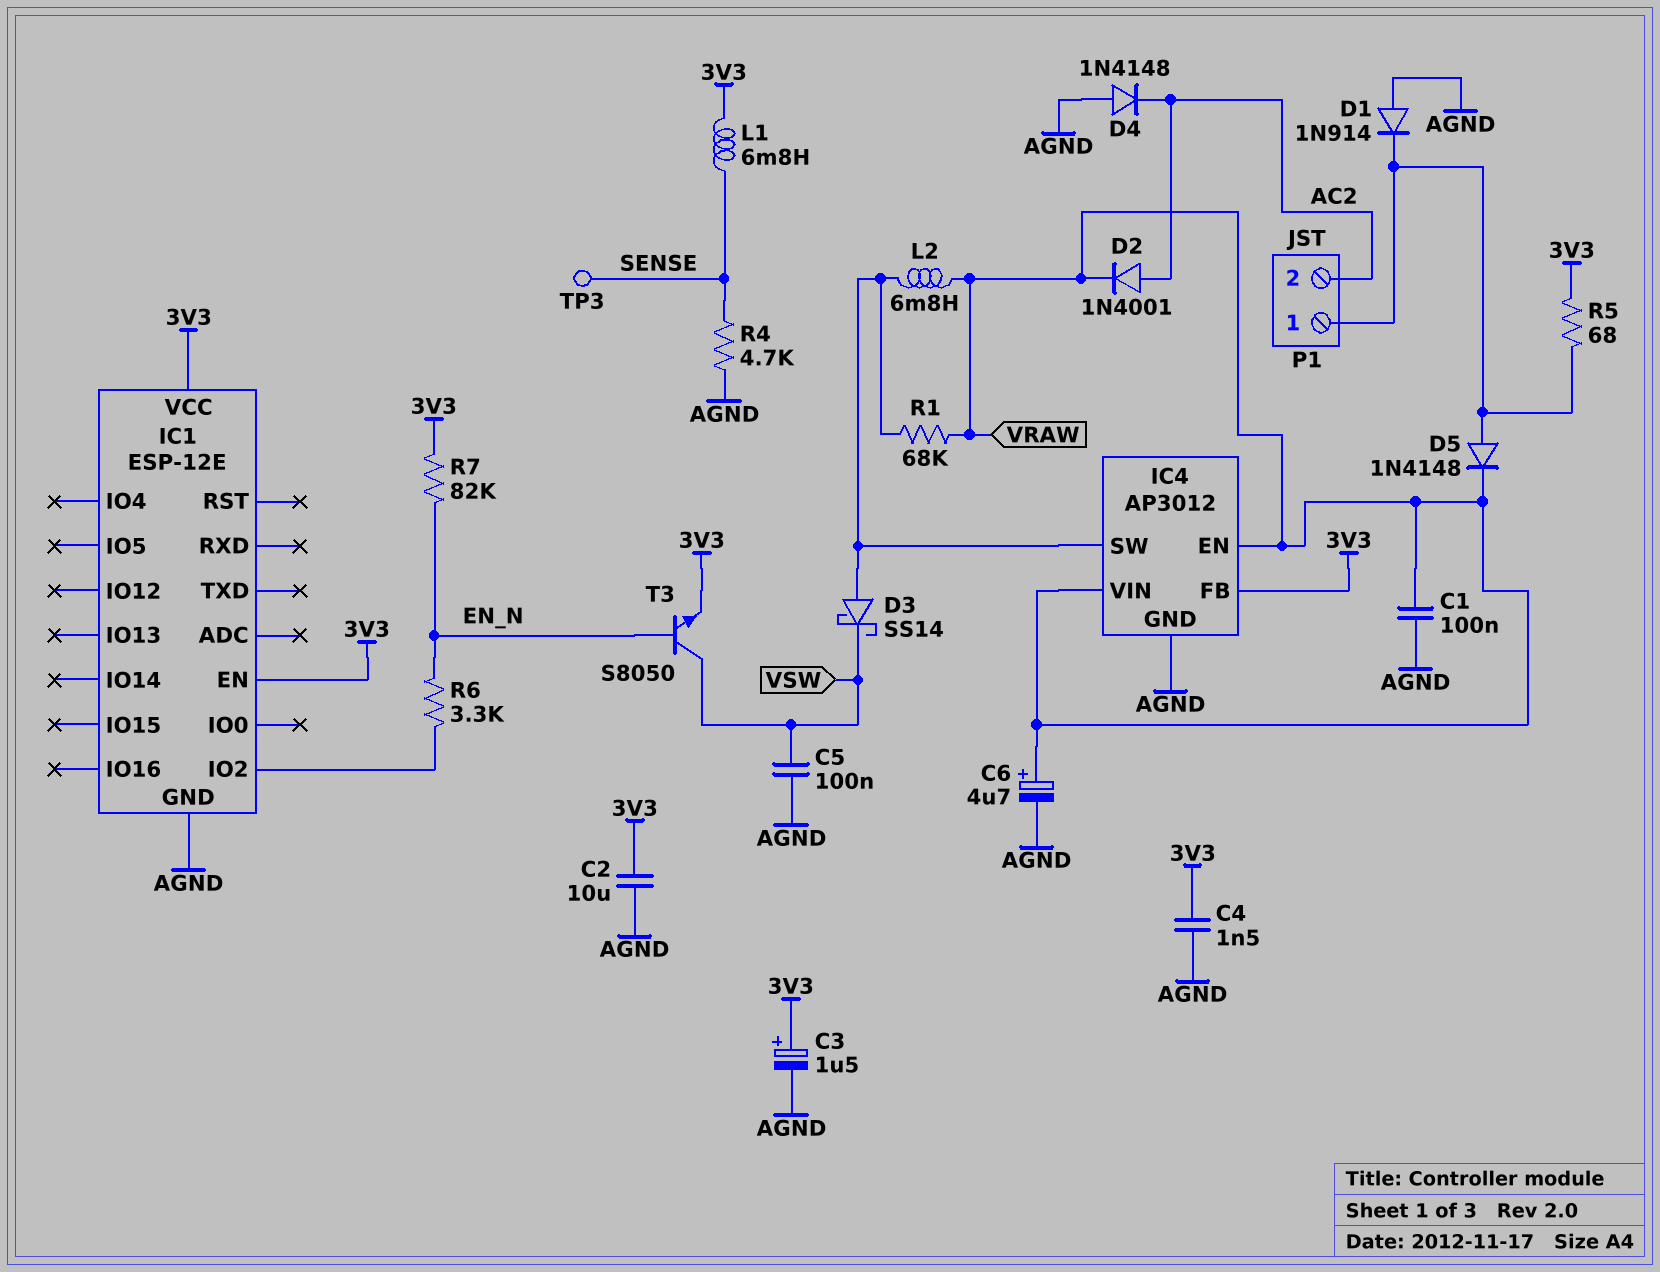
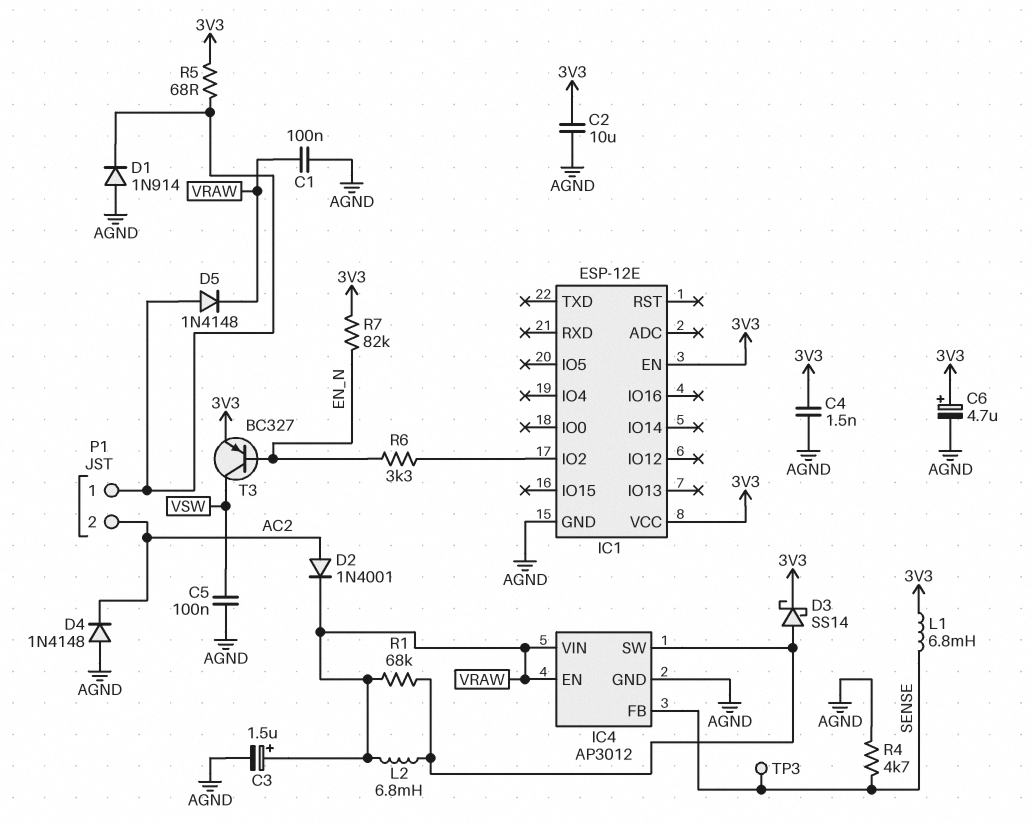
C3: 1.5uF (plus 3V3, minus AGND) -> 1.5uF (plus VRAW, minus AGND)
C6: 4.7uF (plus VRAW, minus AGND) -> 4.7uF (plus 3V3, minus AGND)
D3: schottky SS14 (A IC4/SW, K VSW) -> schottky SS14 (A IC4/SW, K 3V3)
IC4 pin FB: 3V3 -> SENSE
T3: NPN S8050 (B EN_N, C VSW, E 3V3) -> PNP BC327 (B EN_N, C VSW, E 3V3)

